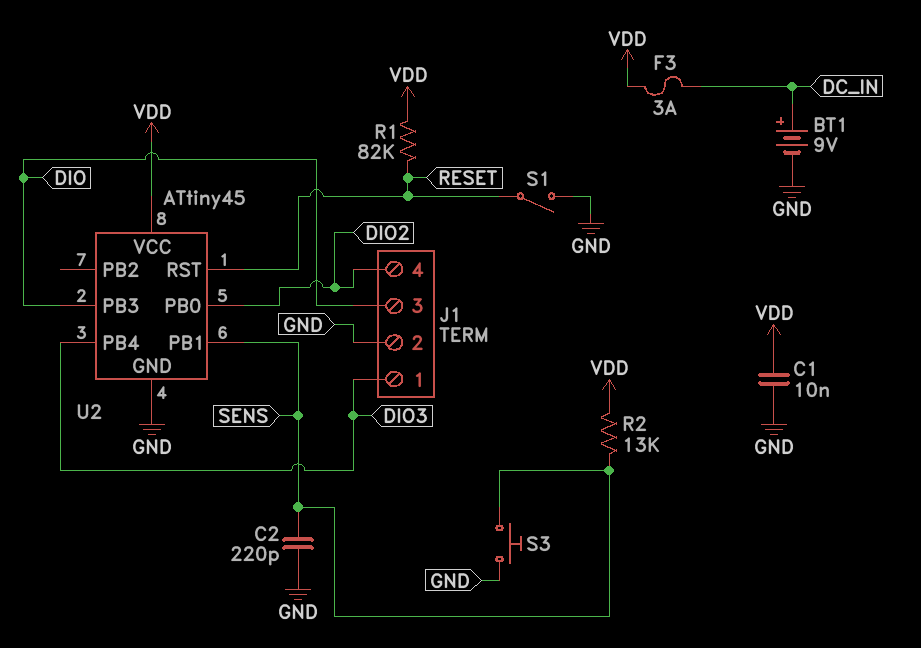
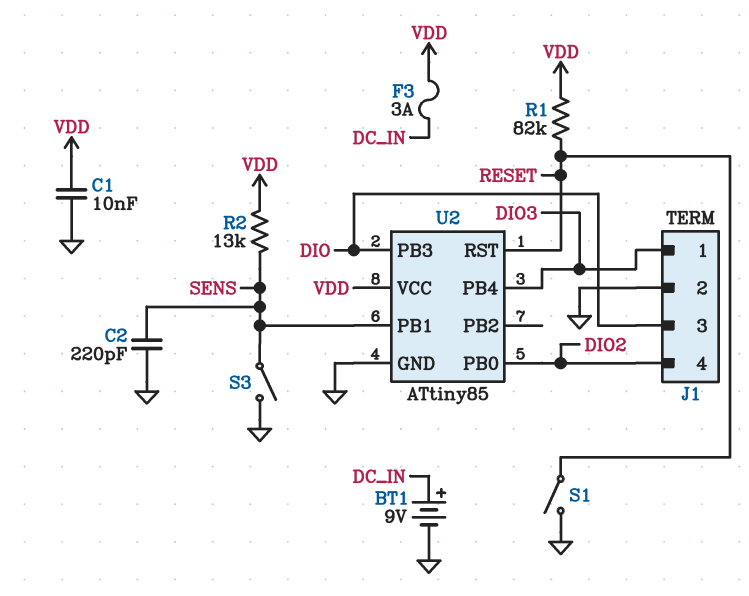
S3: button (GND, SENS) -> switch (GND, SENS)
U2: ATtiny45 -> ATtiny85

